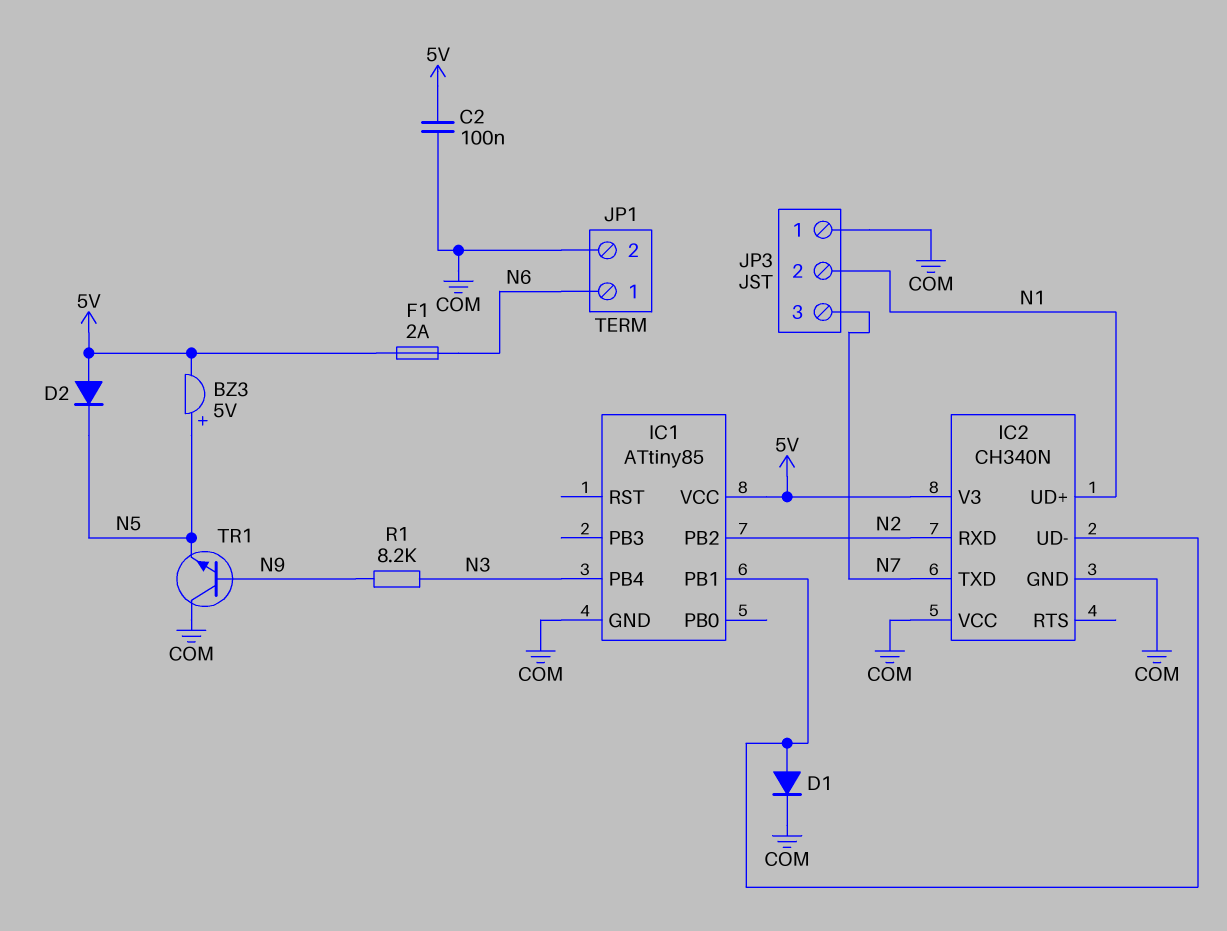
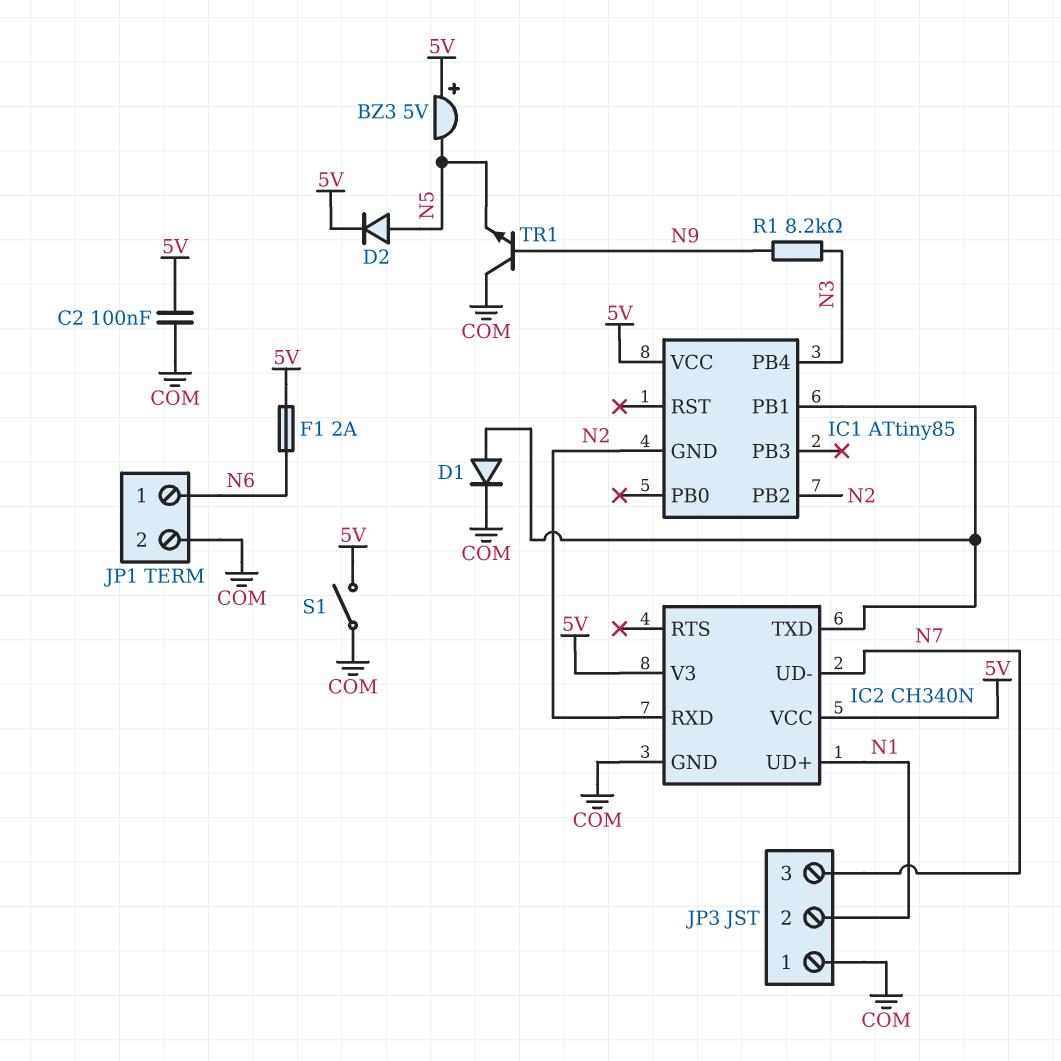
BZ3: buzzer 5V (plus N5, minus 5V) -> buzzer 5V (plus 5V, minus N5)
D2: diode (A 5V, K N5) -> diode (A N5, K 5V)
IC1 pin GND: COM -> N2
IC2 pin TXD: N7 -> IC1/PB1
IC2 pin UD-: IC1/PB1 -> N7
IC2 pin VCC: COM -> 5V
S1: none -> switch (5V, COM)

